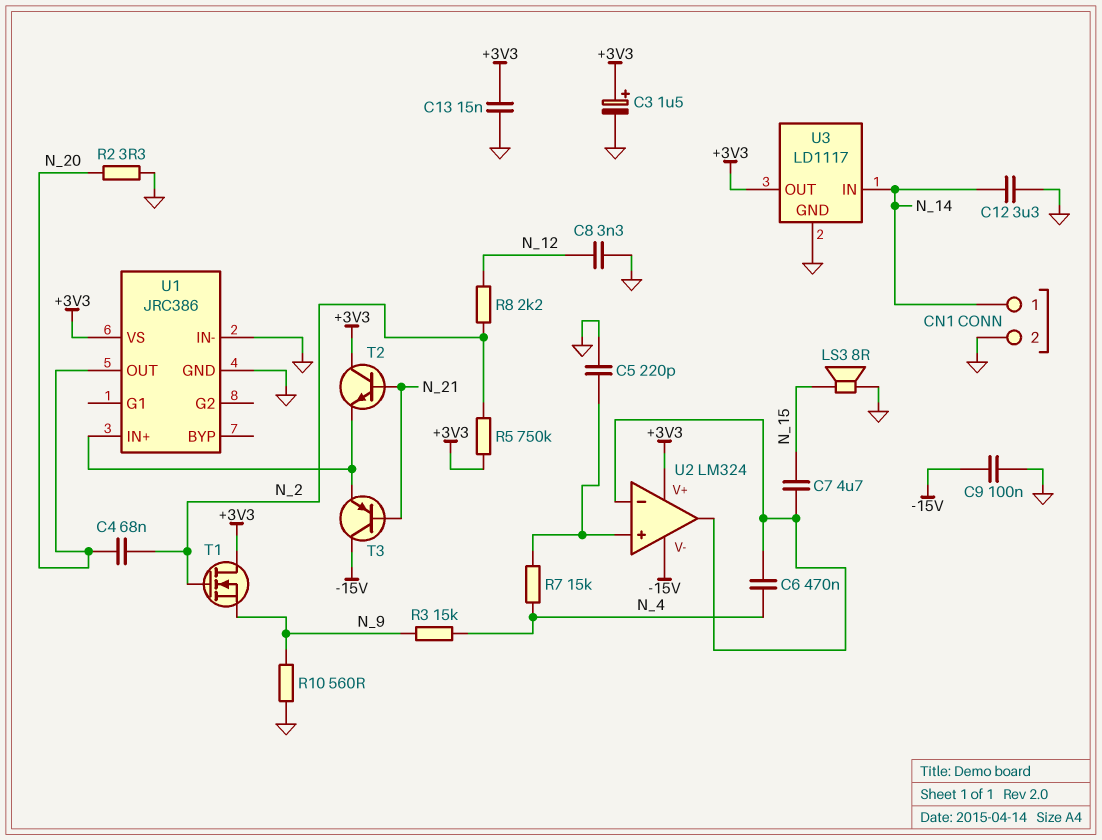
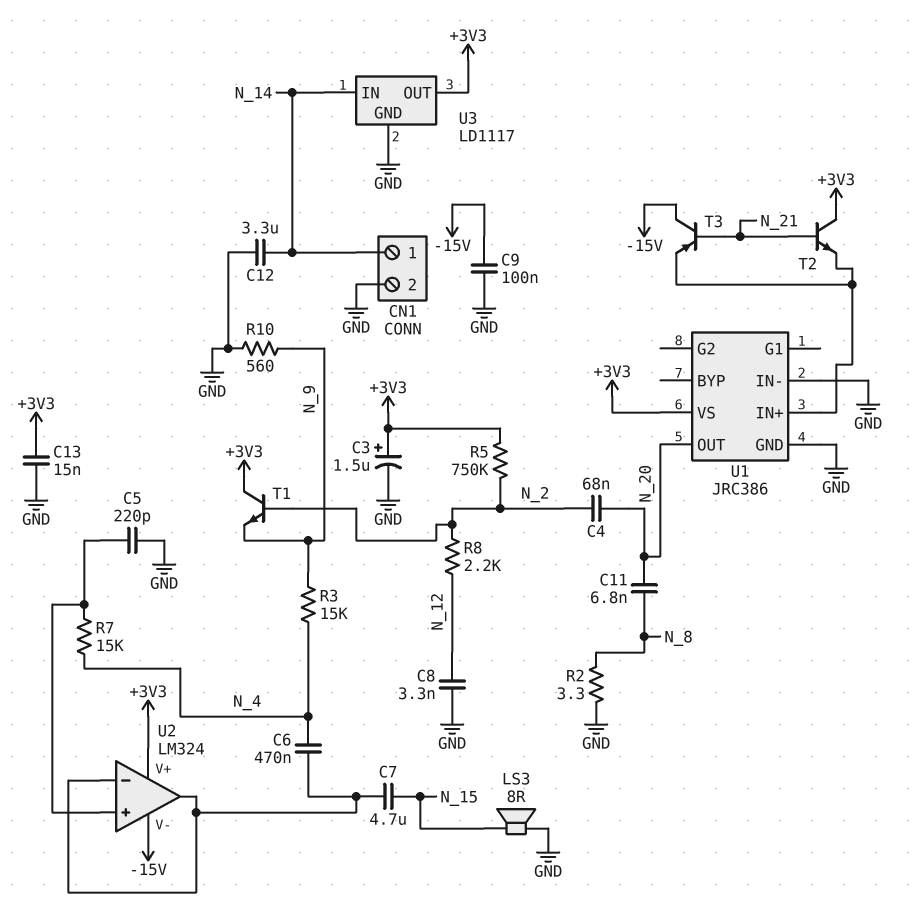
C11: none -> 6.8nF (N_8, N_20)
R2: 3.3 (GND, N_20) -> 3.3 (GND, N_8)
T1: NMOS (G N_2, D +3V3, S N_9) -> NPN (B N_2, C +3V3, E N_9)

